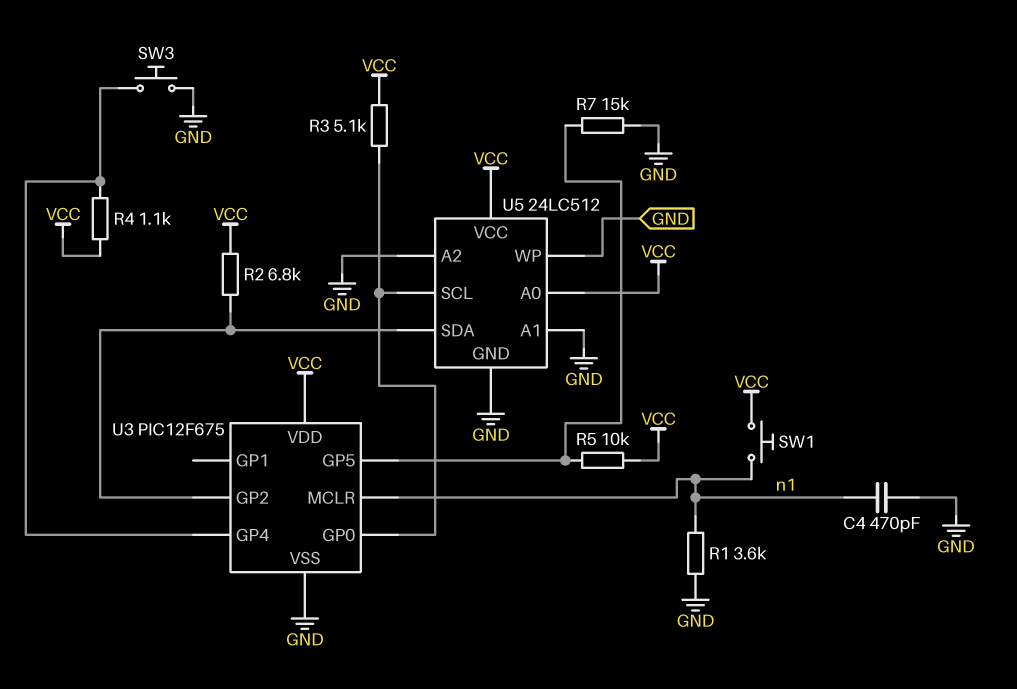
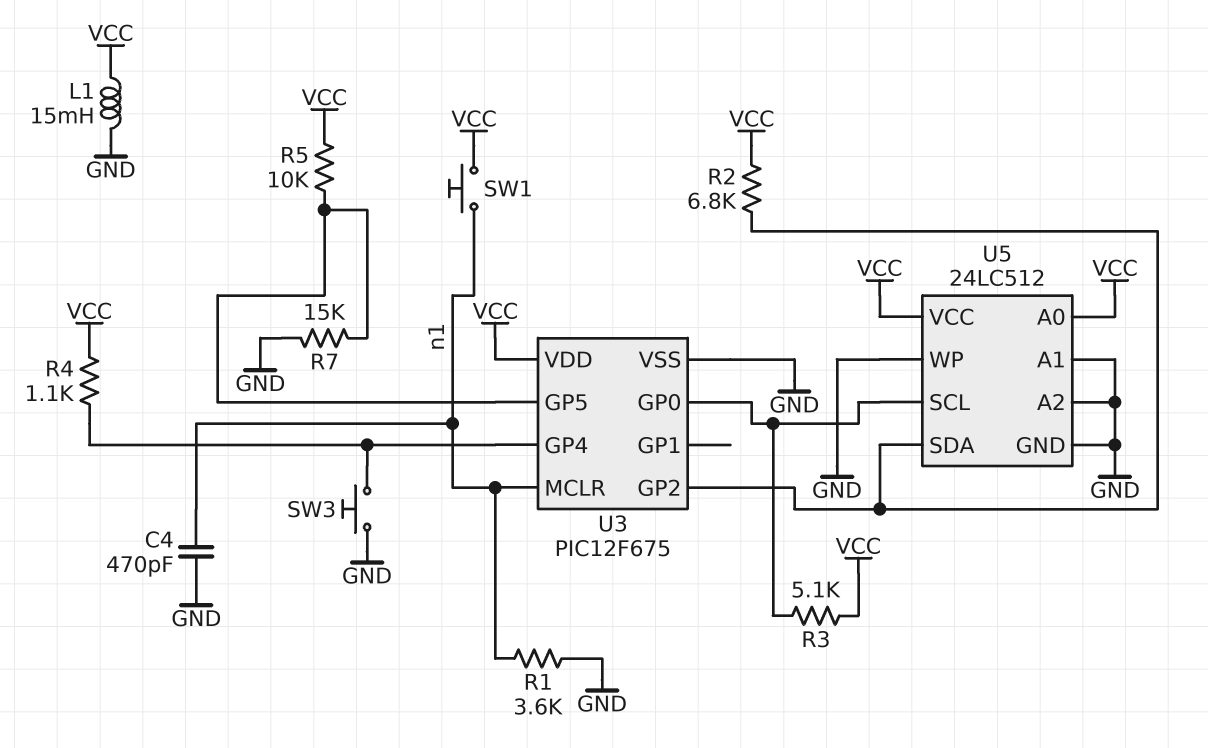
L1: none -> 15mH (GND, VCC)

